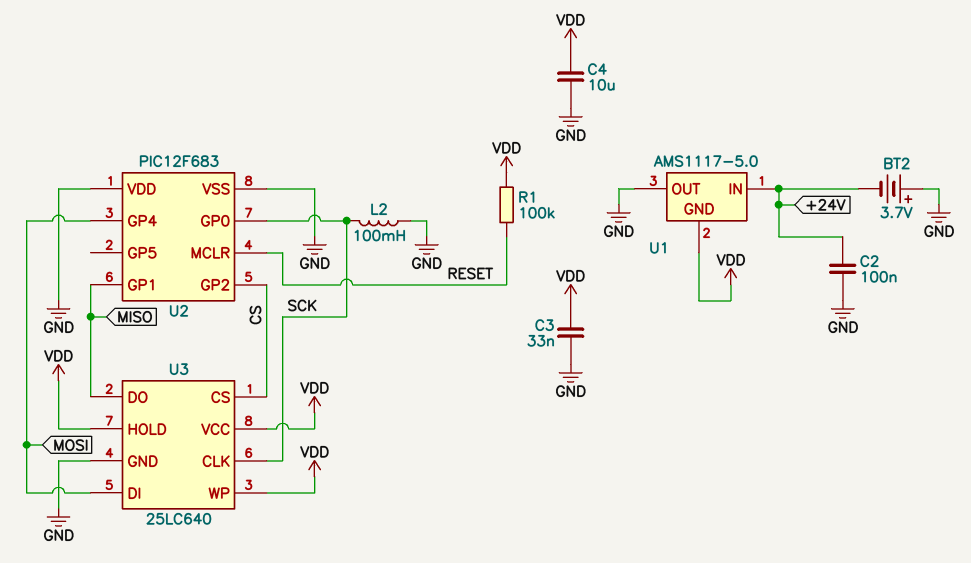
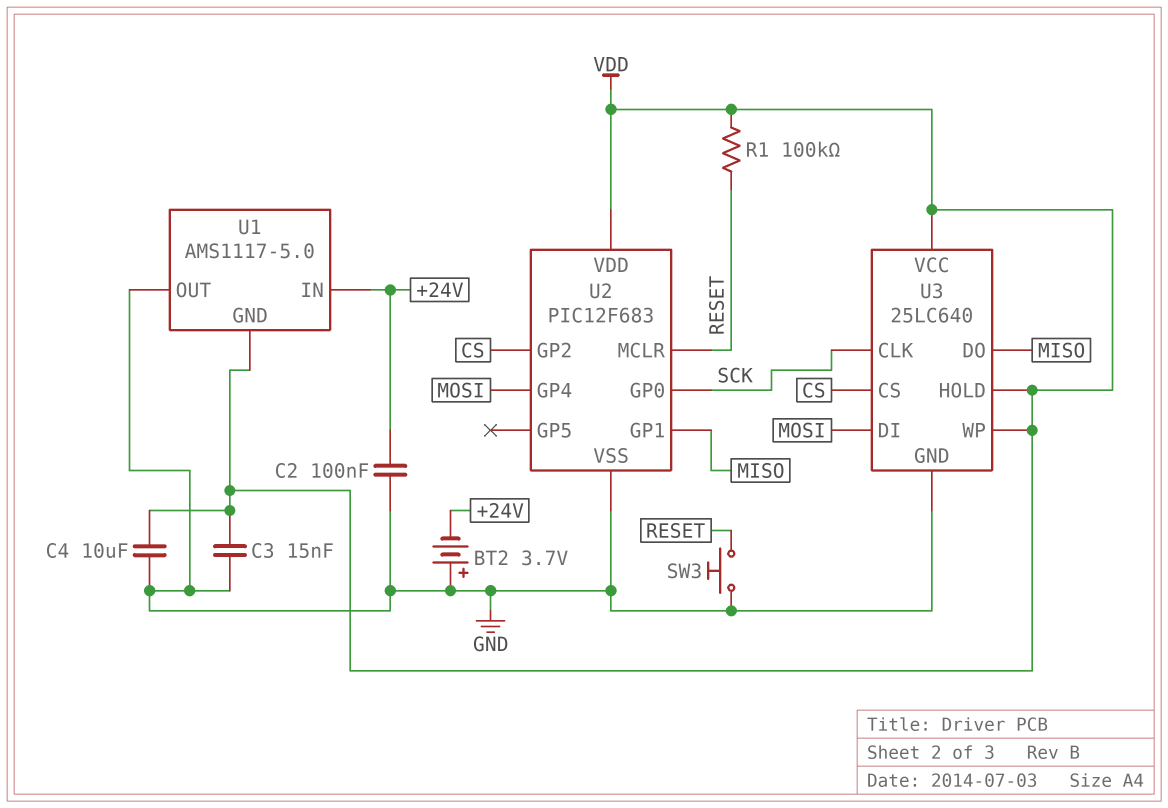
C3: 33nF (GND, VDD) -> 15nF (GND, VDD)
L2: 100mH (GND, SCK) -> none
SW3: none -> button (GND, RESET)
U2 pin VDD: GND -> VDD

